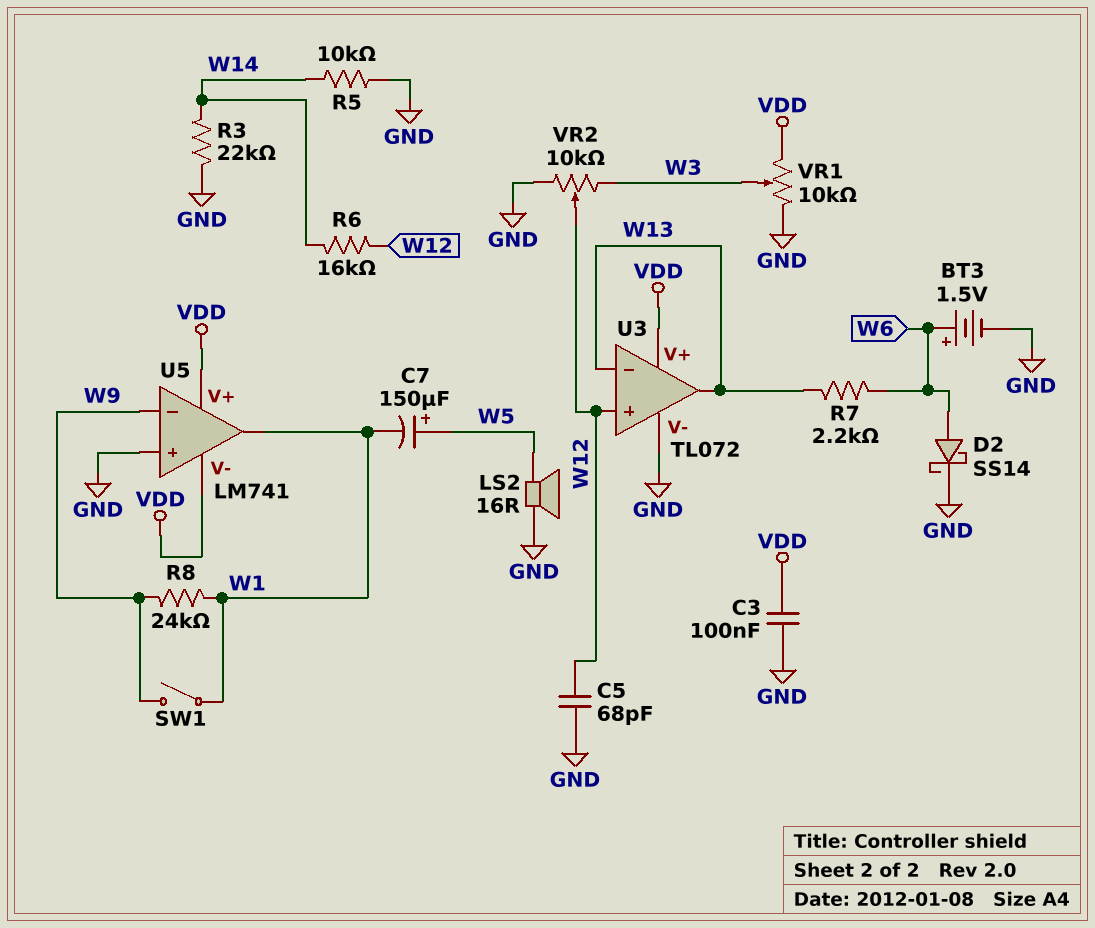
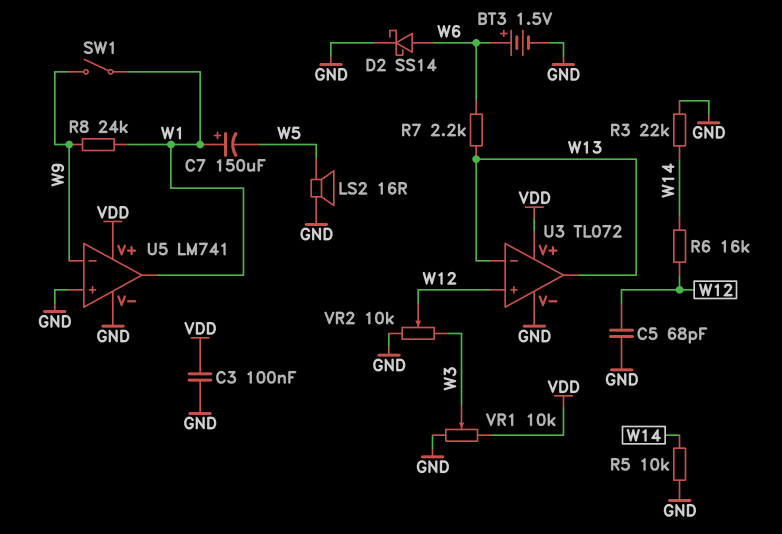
C7: 150uF (plus W5, minus W1) -> 150uF (plus W1, minus W5)
U5 pin V-: VDD -> GND

